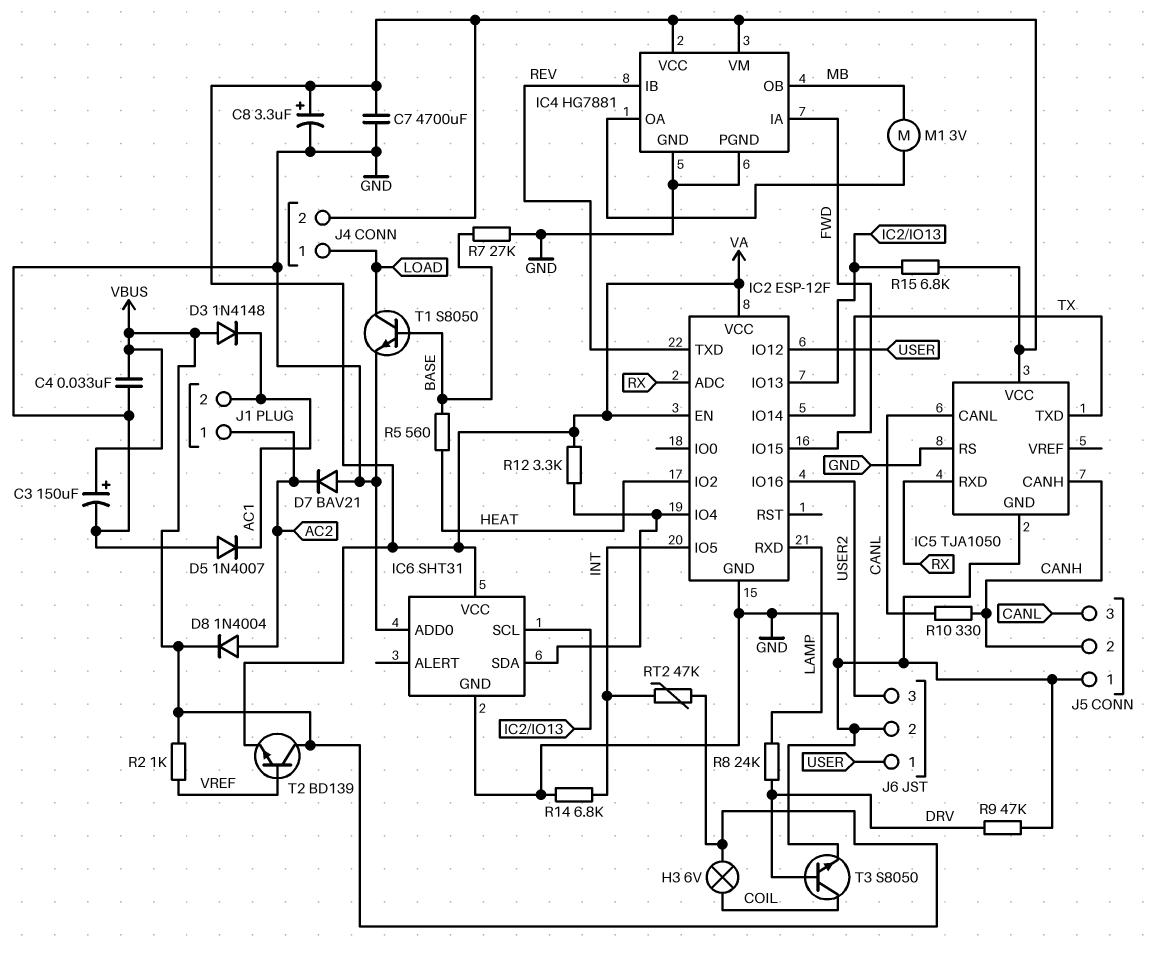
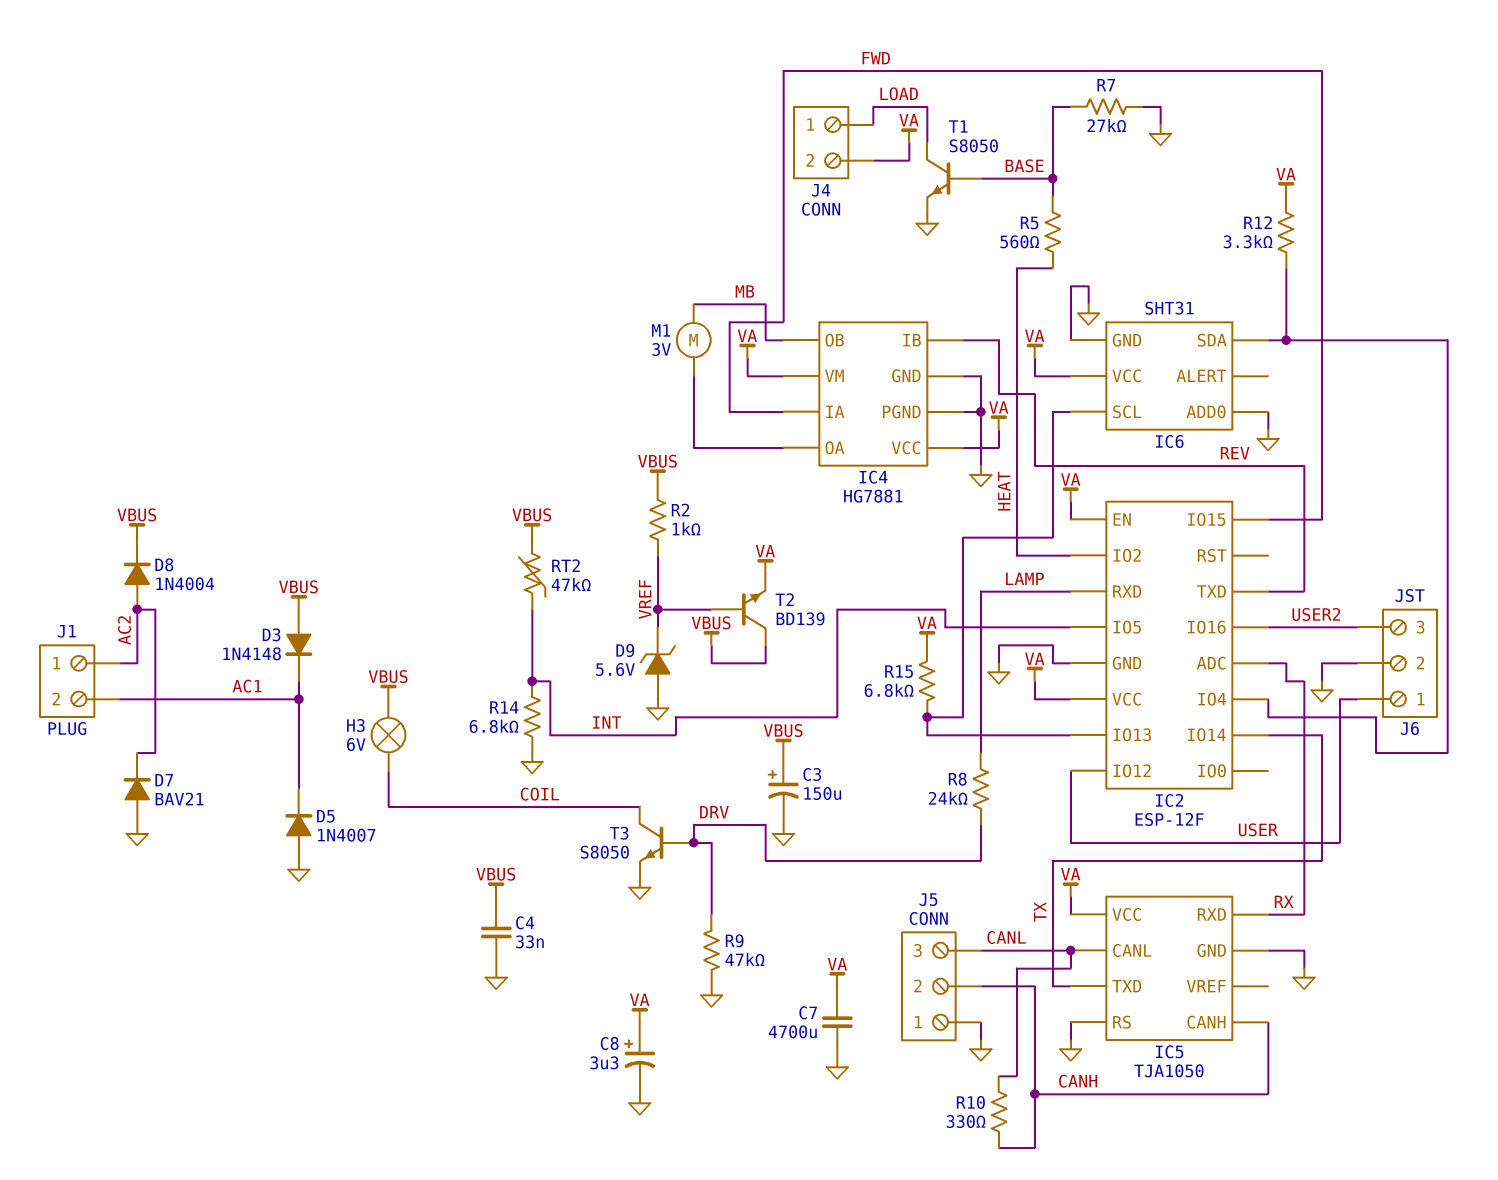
D9: none -> zener 5.6V (A GND, K VREF)

